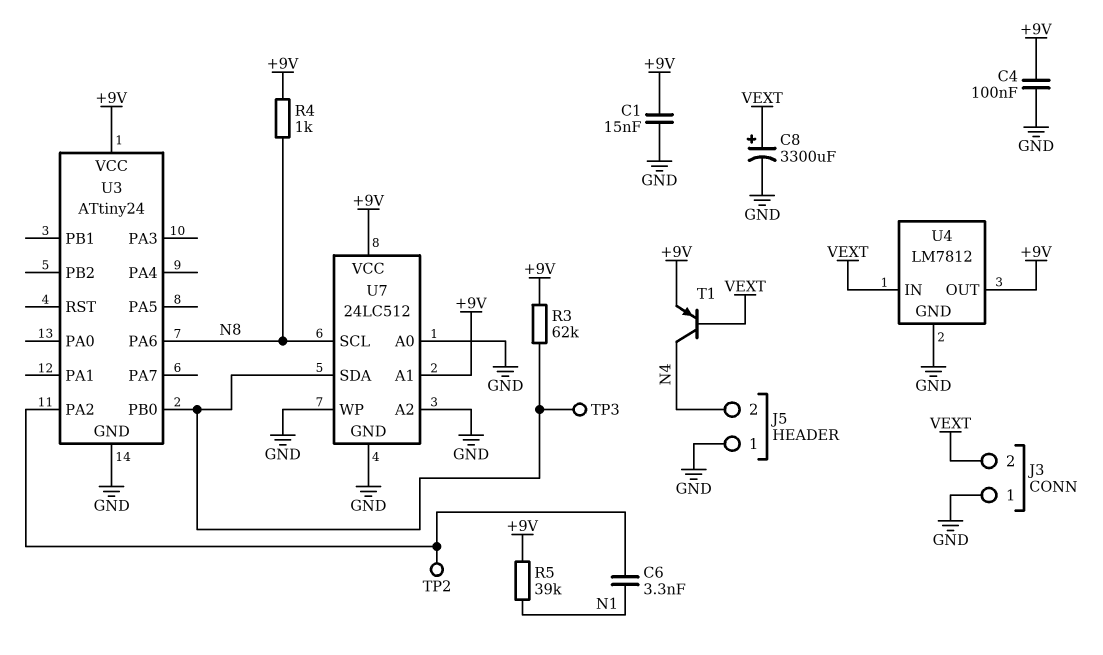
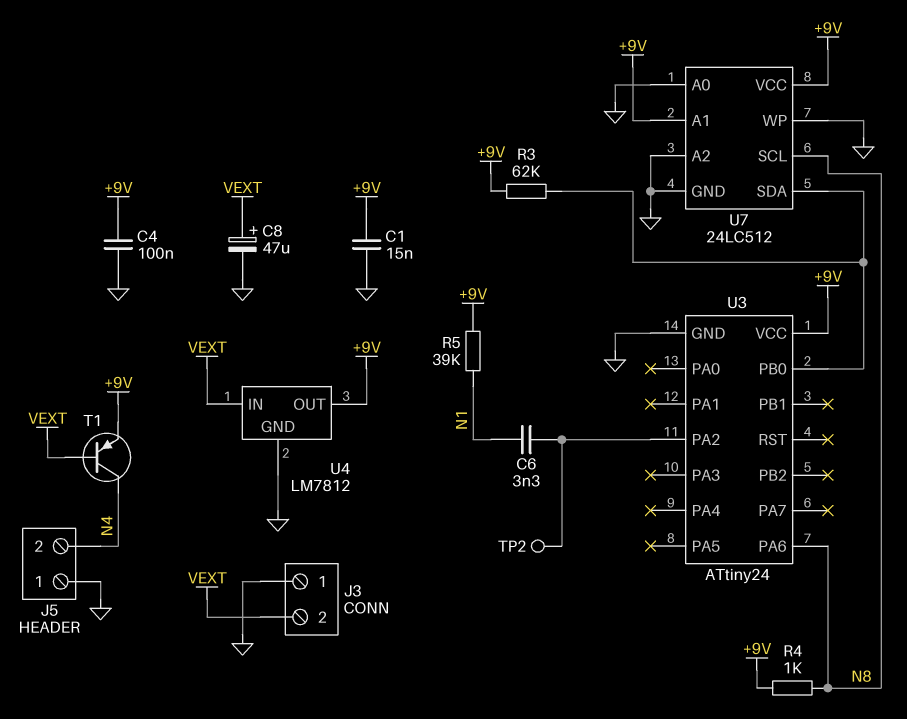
C8: 3300uF (plus VEXT, minus GND) -> 47uF (plus VEXT, minus GND)
TP3: test point (U3/PB0) -> none

